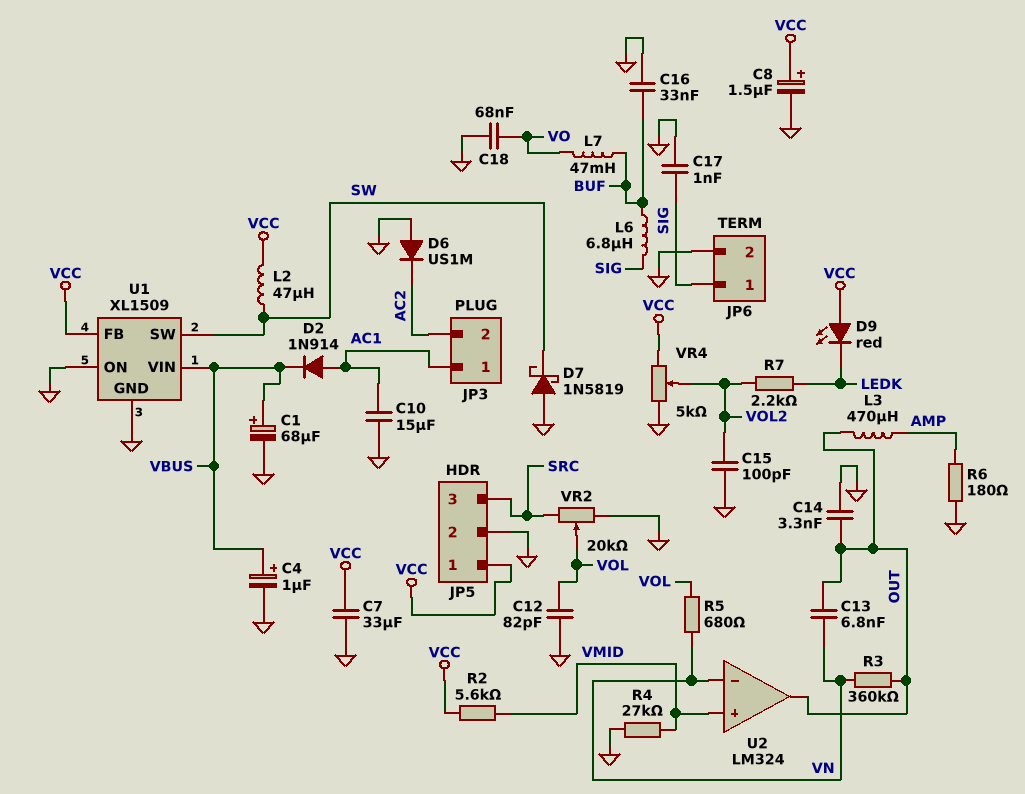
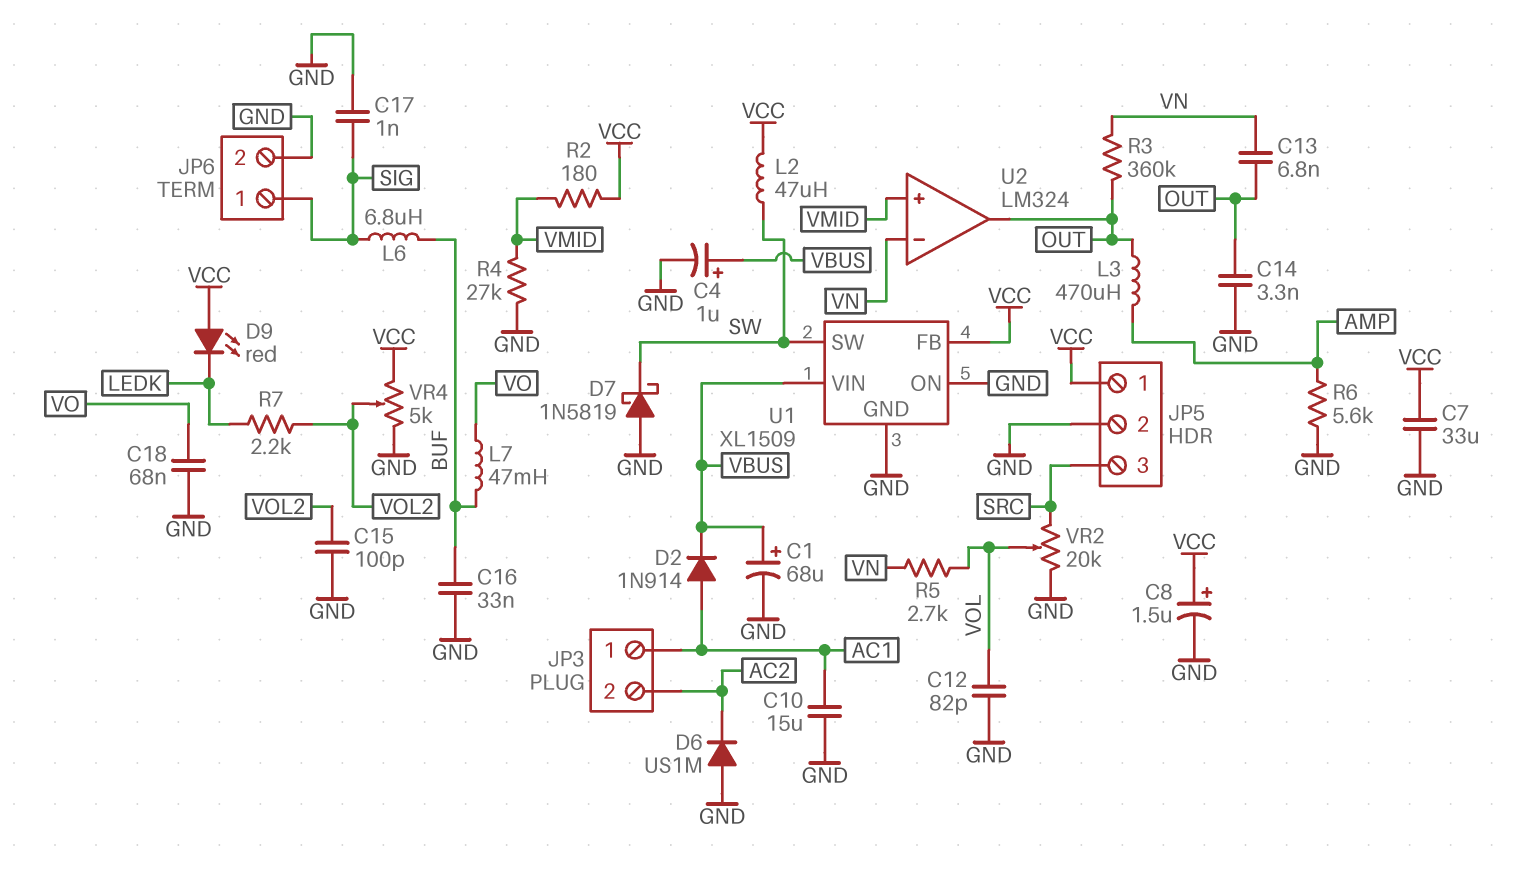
R2: 5.6k (VCC, VMID) -> 180 (VCC, VMID)
R5: 680 (VN, VOL) -> 2.7k (VN, VOL)
R6: 180 (AMP, GND) -> 5.6k (AMP, GND)

